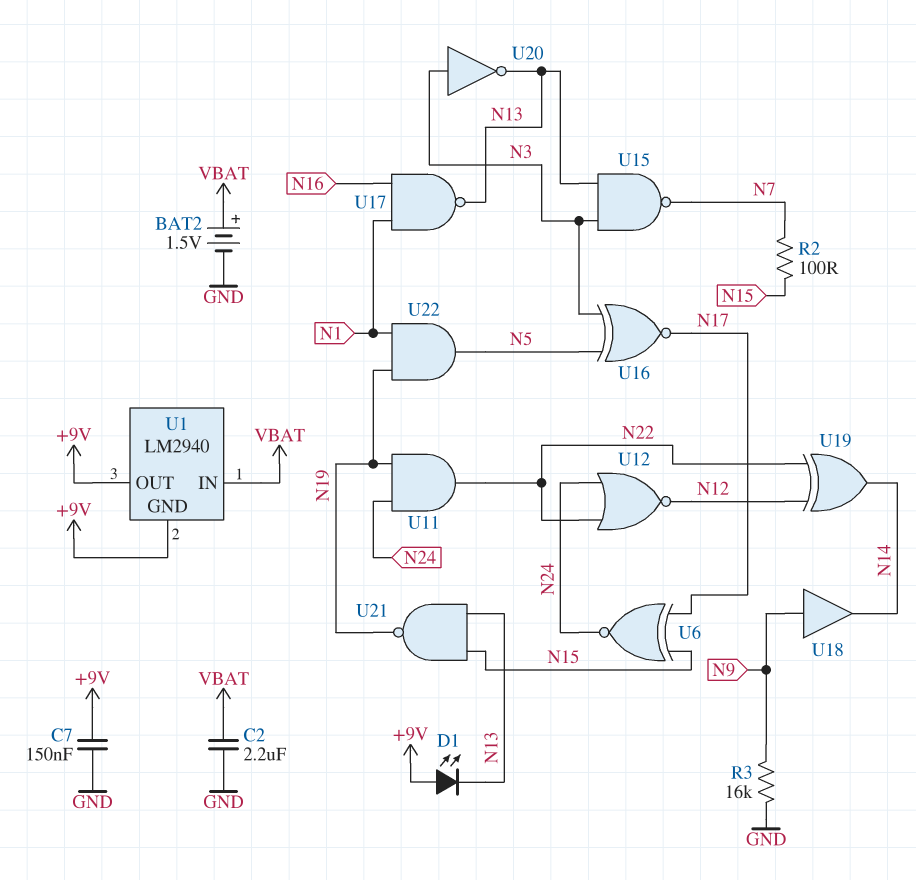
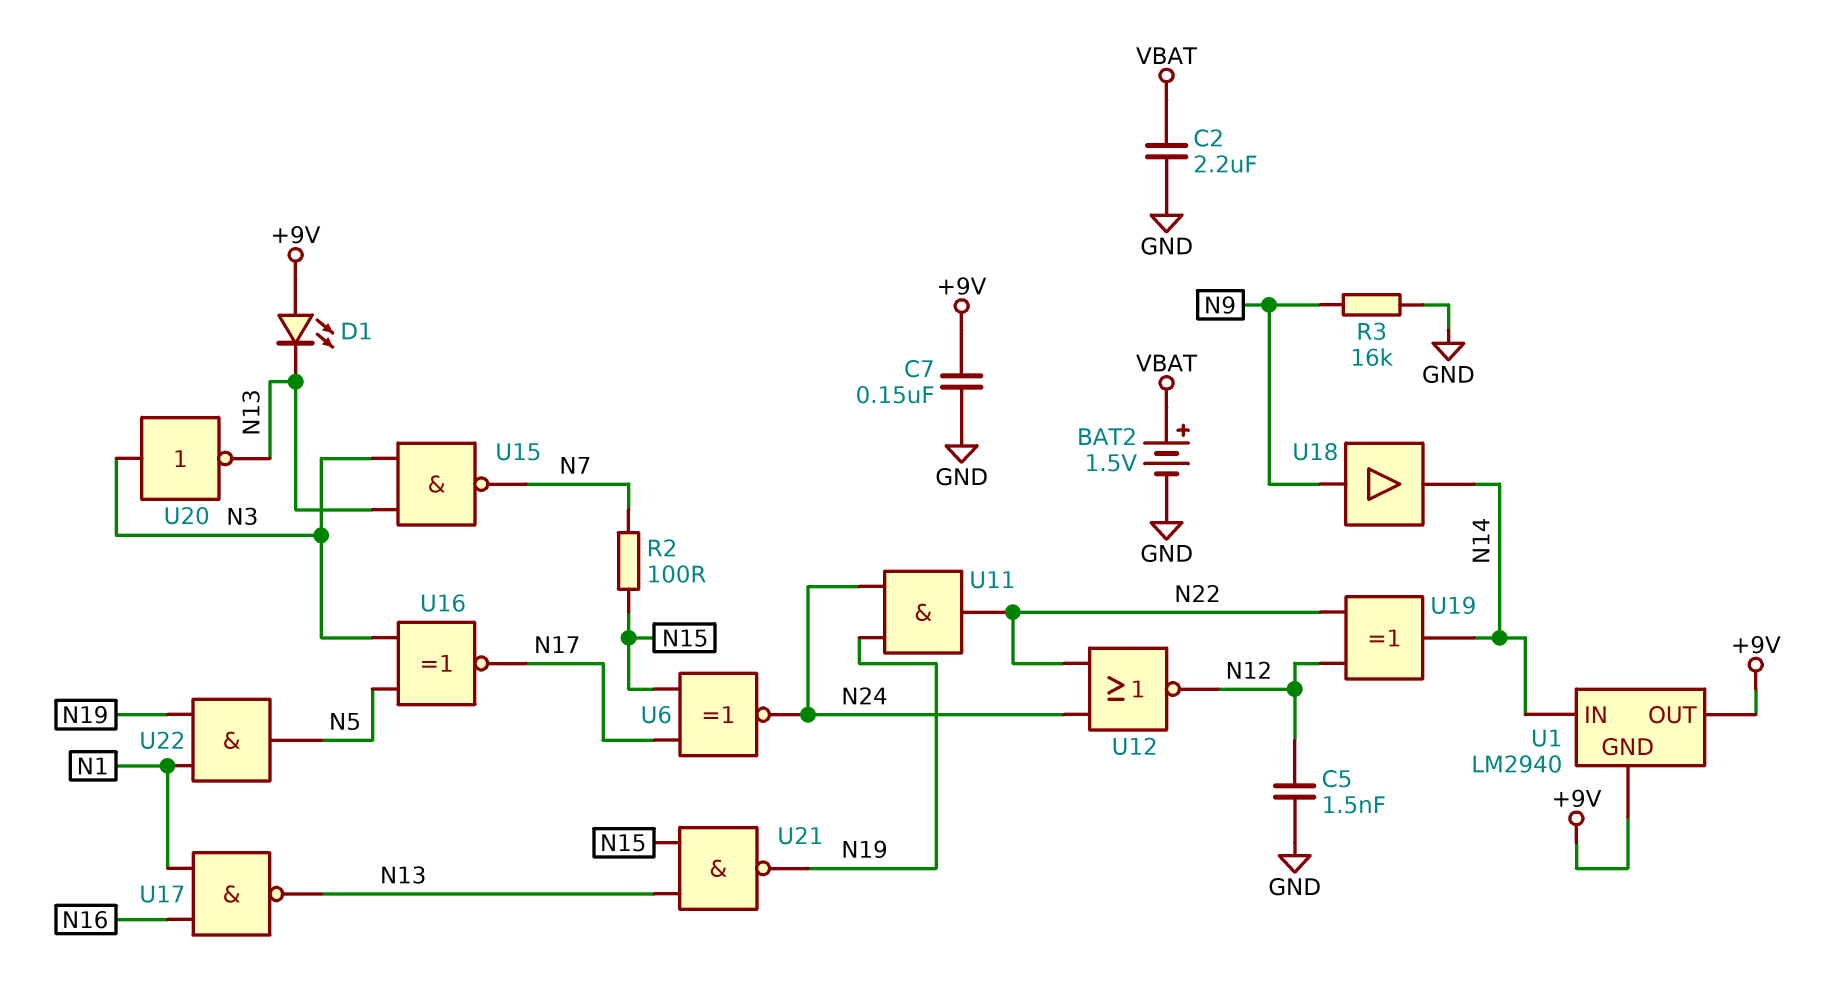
C5: none -> 1.5nF (GND, N12)
U1 pin IN: VBAT -> N14

